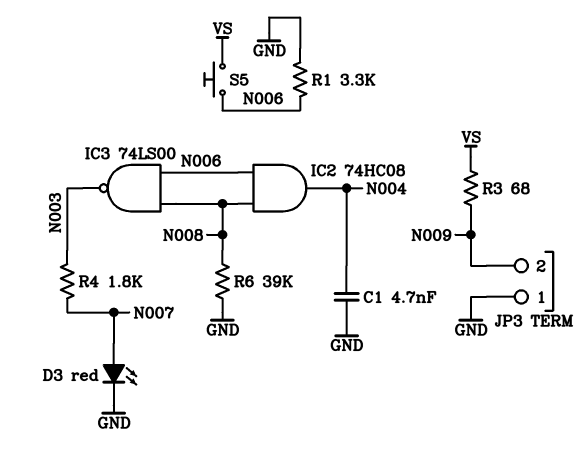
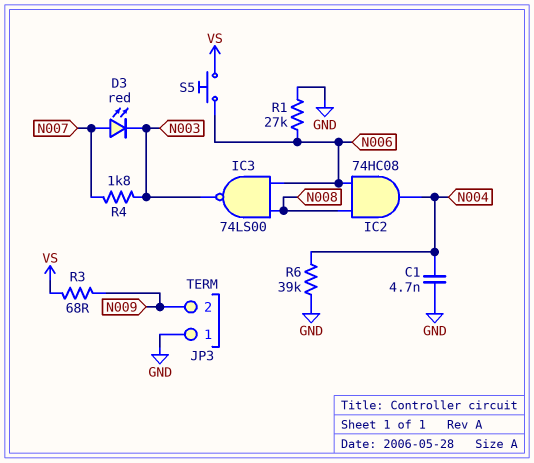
D3: LED red (A N007, K GND) -> LED red (A N007, K N003)
R1: 3.3k (GND, N006) -> 27k (GND, N006)
R6: 39k (GND, N008) -> 39k (GND, N004)

